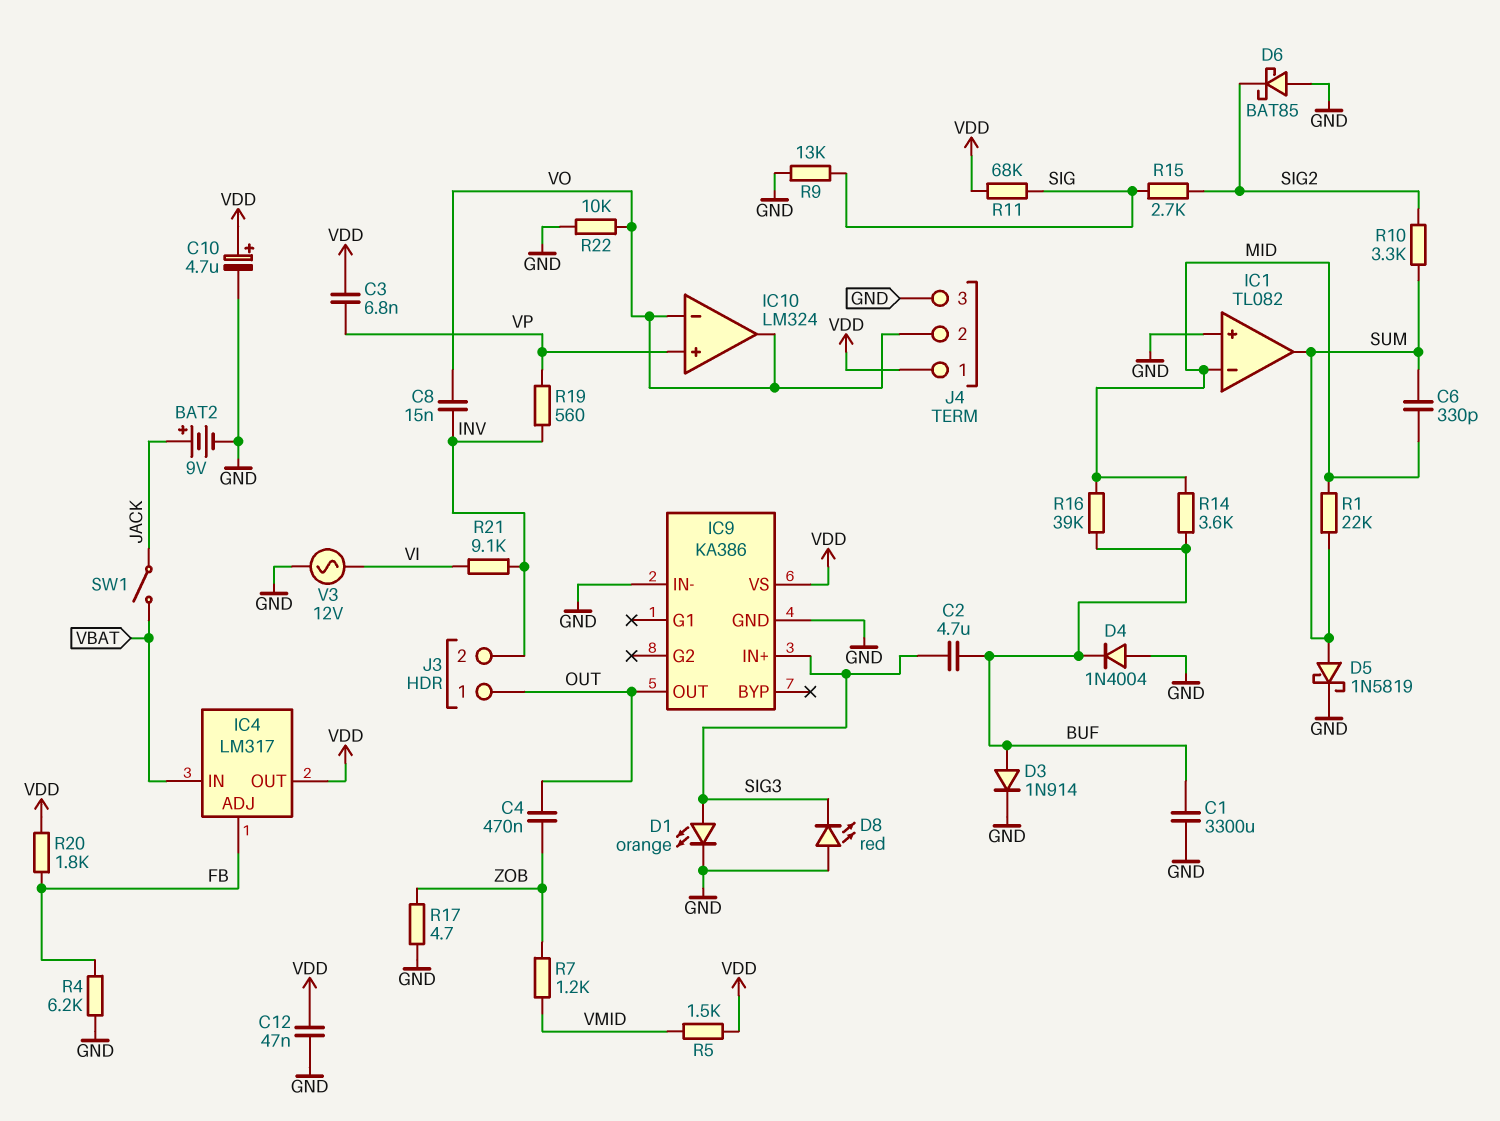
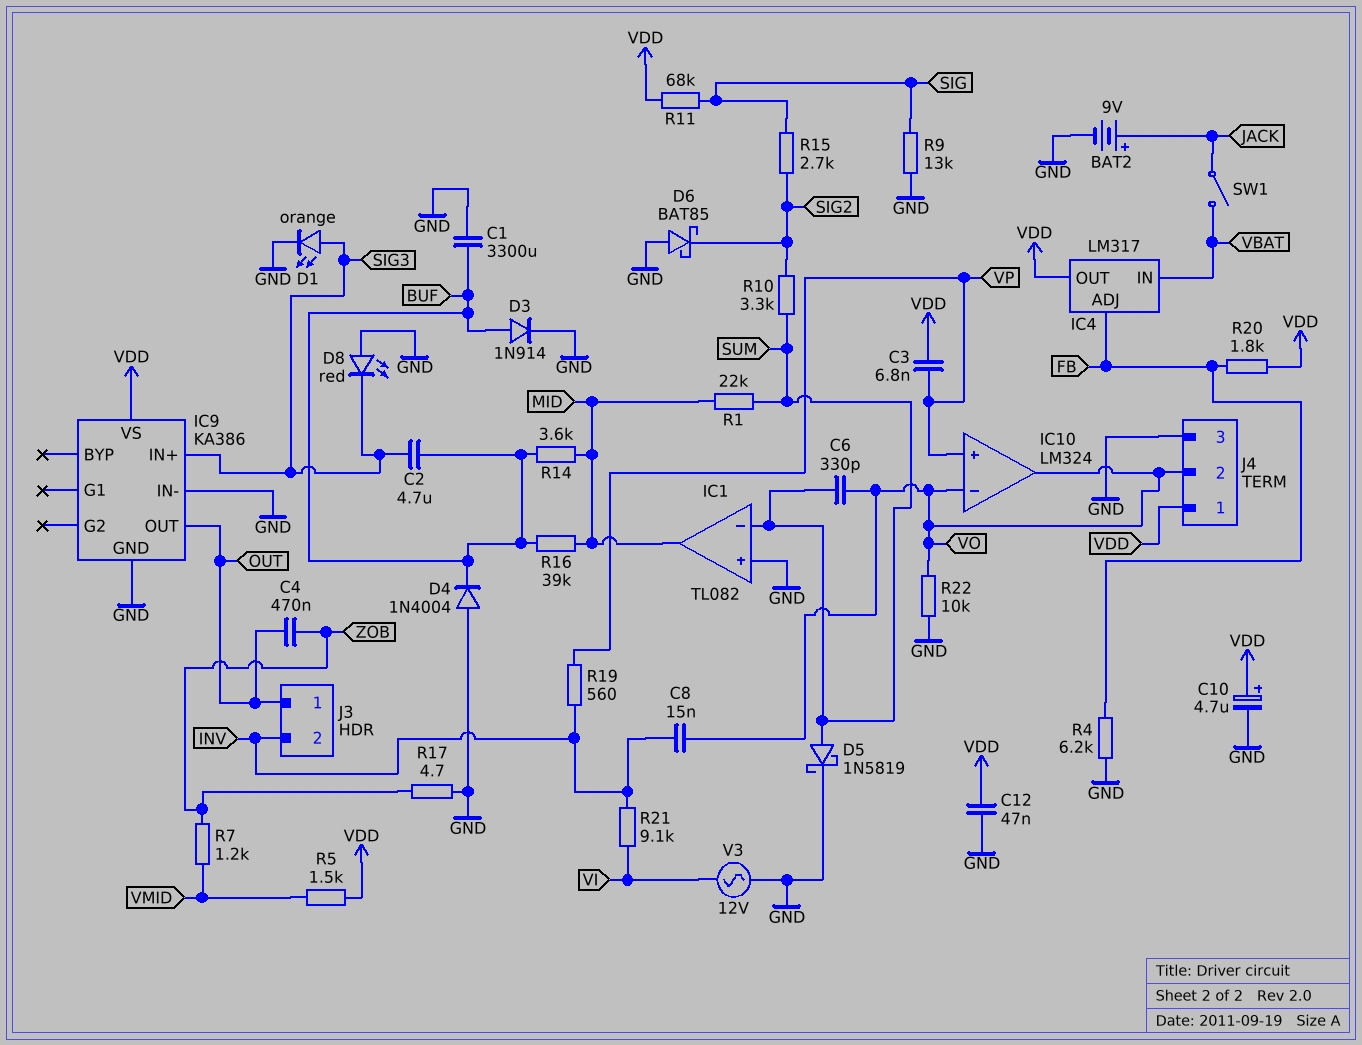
C6: 330pF (MID, SUM) -> 330pF (SUM, VO)
IC1 pin in-: MID -> SUM
IC1 pin out: SUM -> MID

